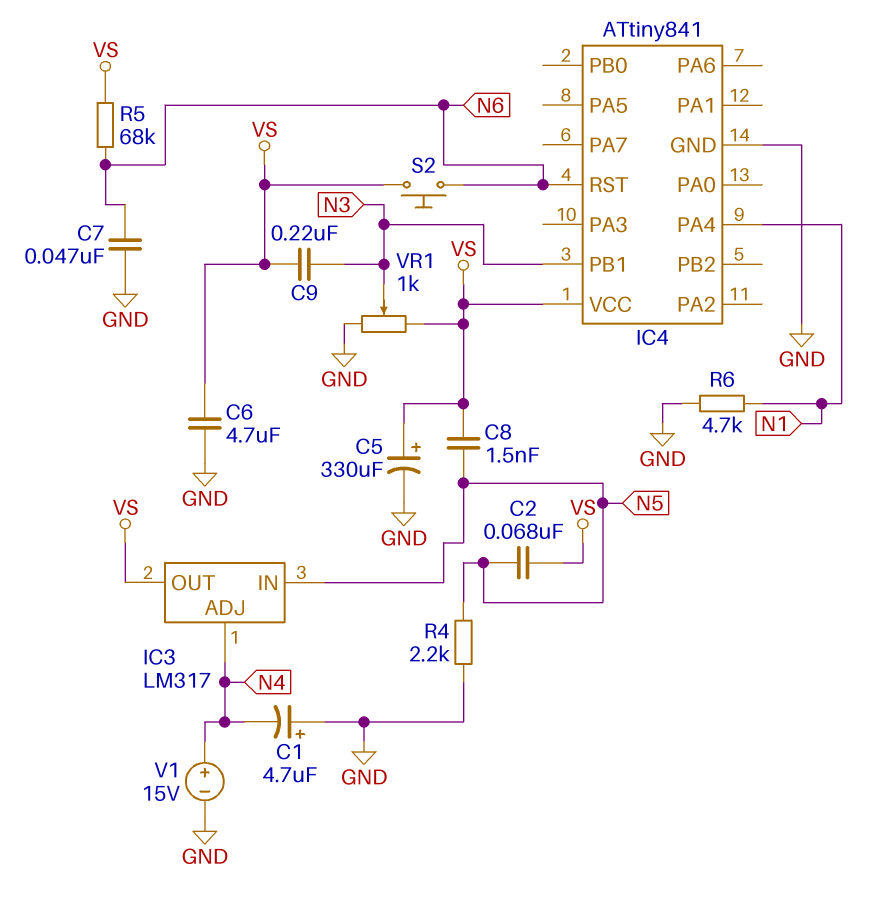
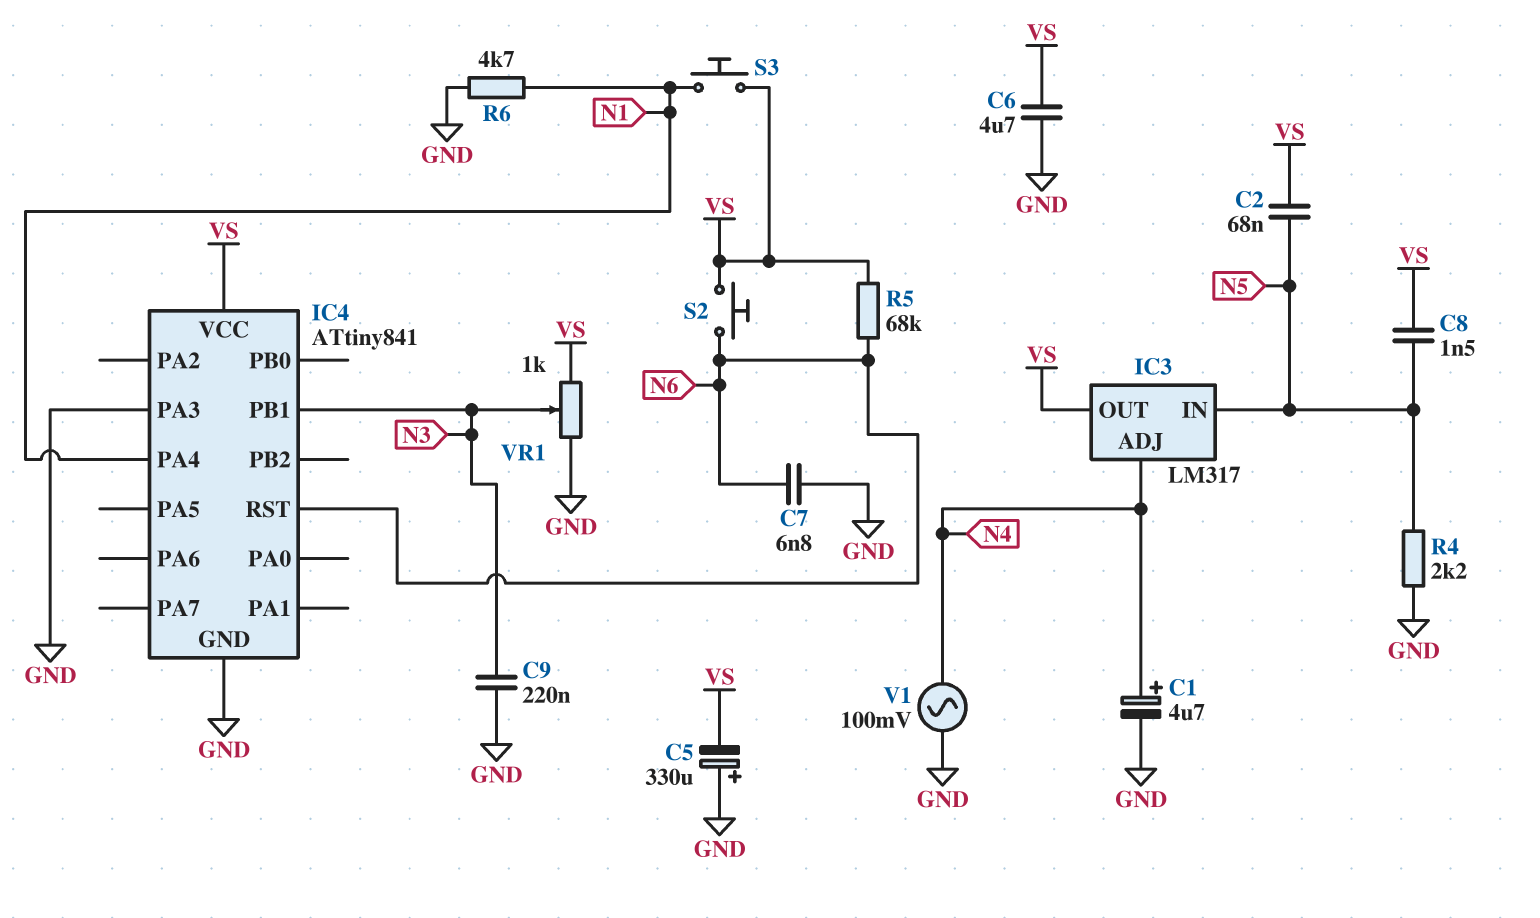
C1: 4.7uF (plus GND, minus N4) -> 4.7uF (plus N4, minus GND)
C5: 330uF (plus VS, minus GND) -> 330uF (plus GND, minus VS)
C7: 47nF (GND, N6) -> 6.8nF (GND, N6)
C9: 220nF (N3, VS) -> 220nF (GND, N3)
IC4 pin PA3: none -> GND
S3: none -> button (N1, VS)
V1: 15V (plus N4, minus GND) -> AC 100mV (GND, N4)

